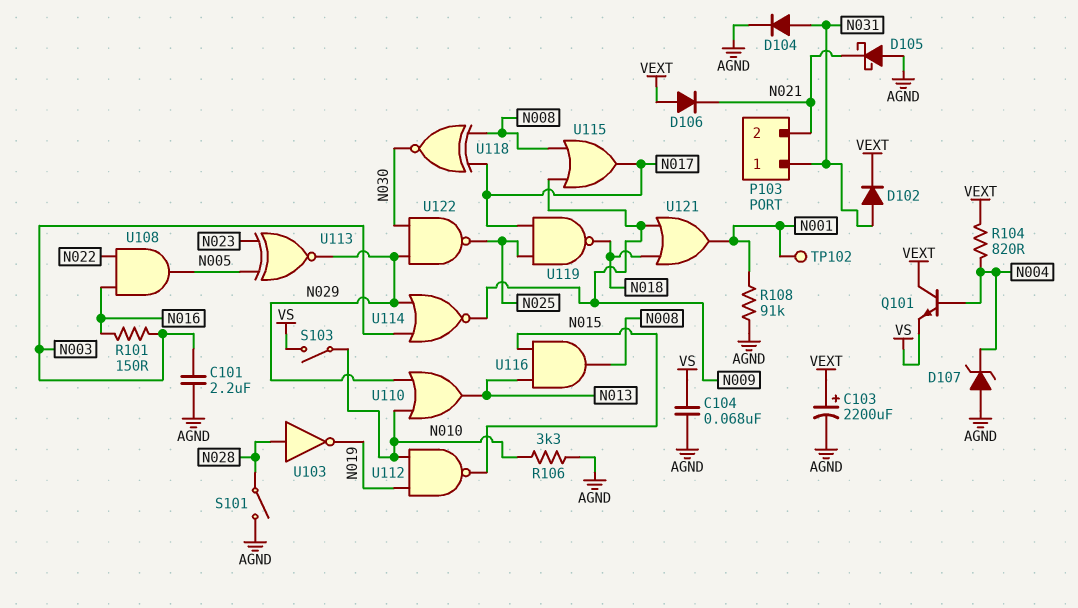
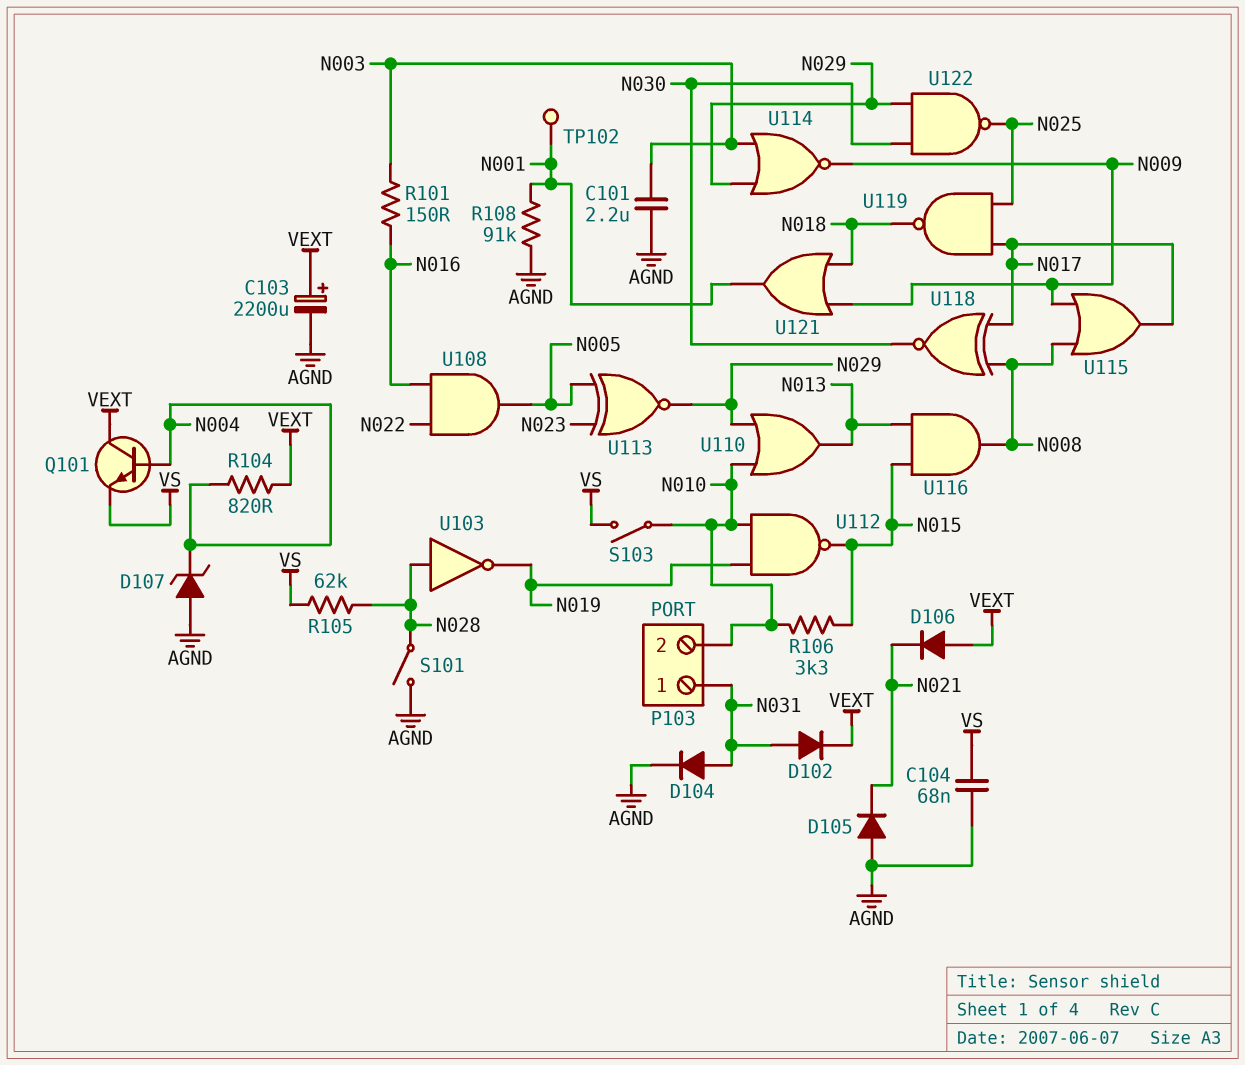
D105: schottky (A AGND, K N021) -> diode (A AGND, K N021)
P103 pin 2: N021 -> N010
R105: none -> 62k (N028, VS)
R106: 3.3k (AGND, N010) -> 3.3k (N010, N015)

